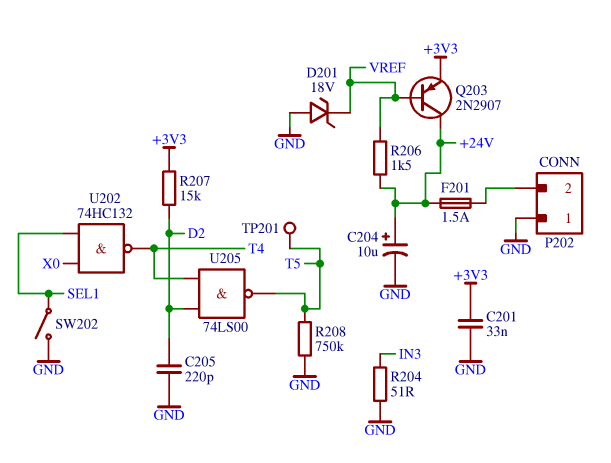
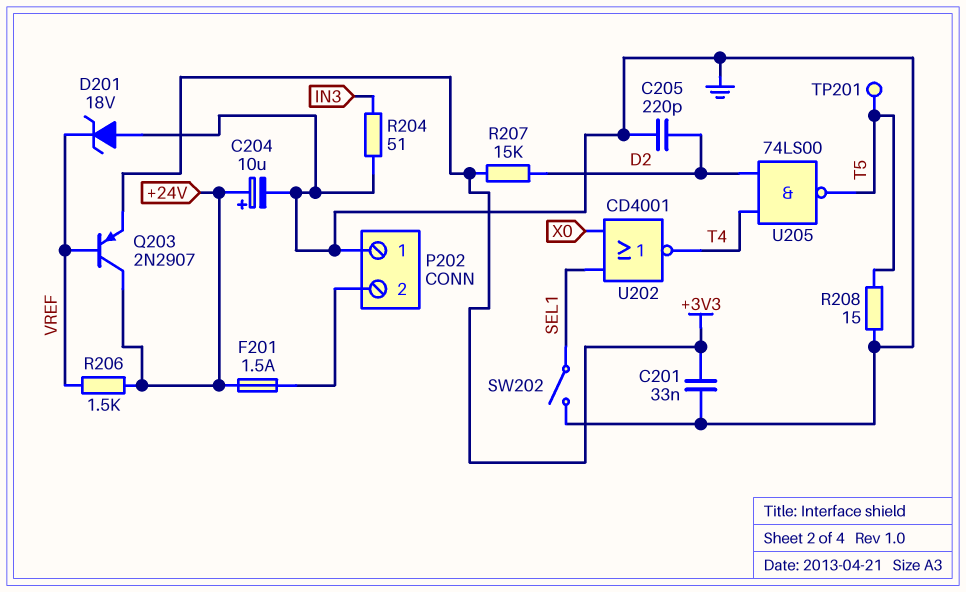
R208: 750k (GND, T5) -> 15 (GND, T5)
U202: NAND 74HC132 (in SEL1, in X0, out T4) -> NOR CD4001 (in SEL1, in X0, out T4)

